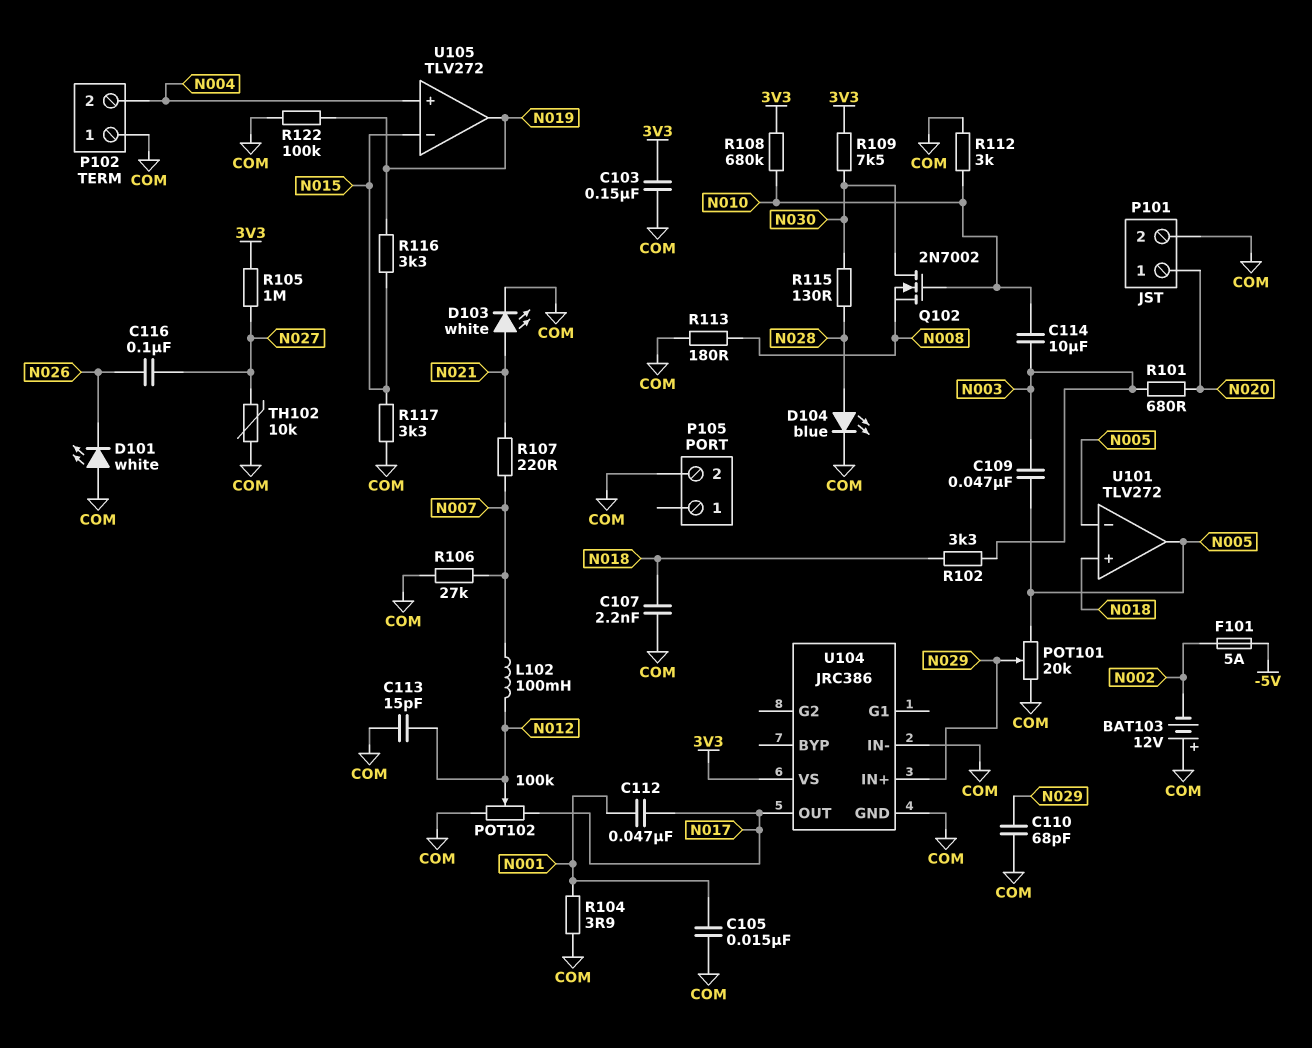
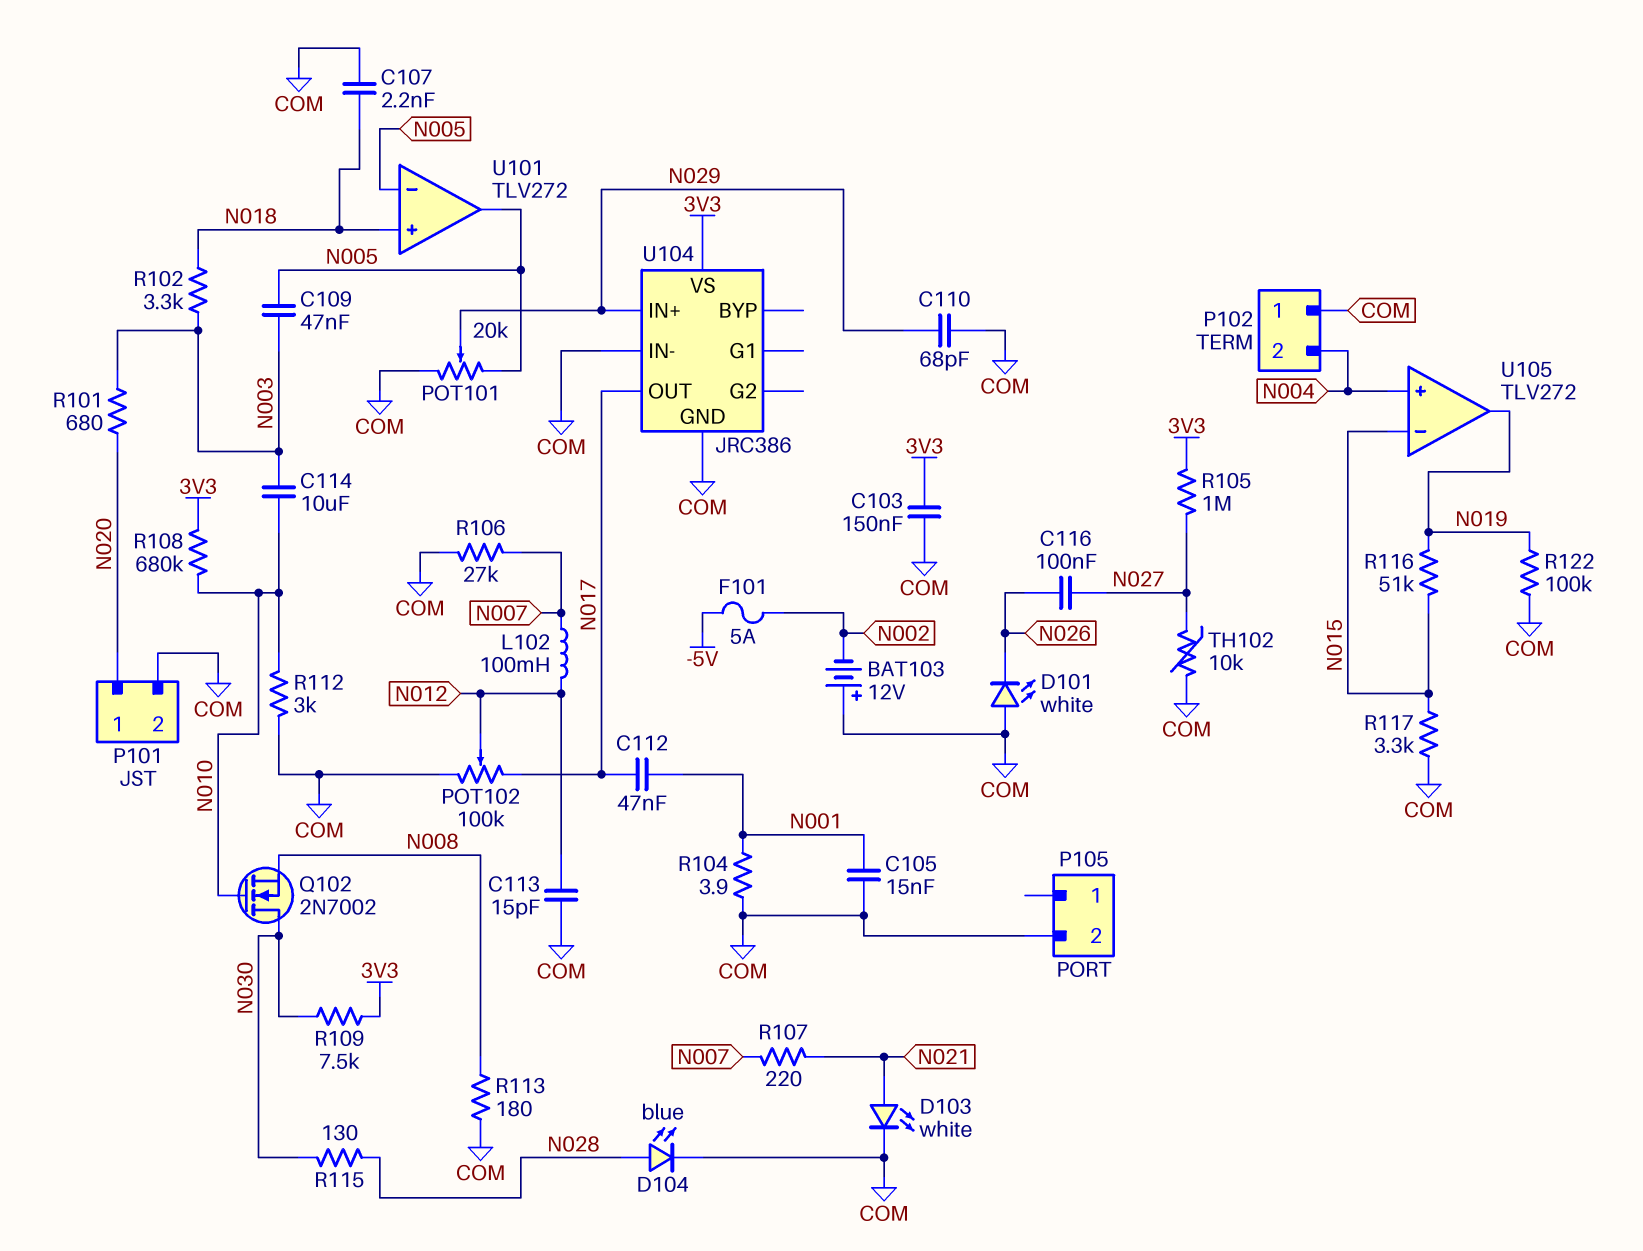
R116: 3.3k (N015, N019) -> 51k (N015, N019)

